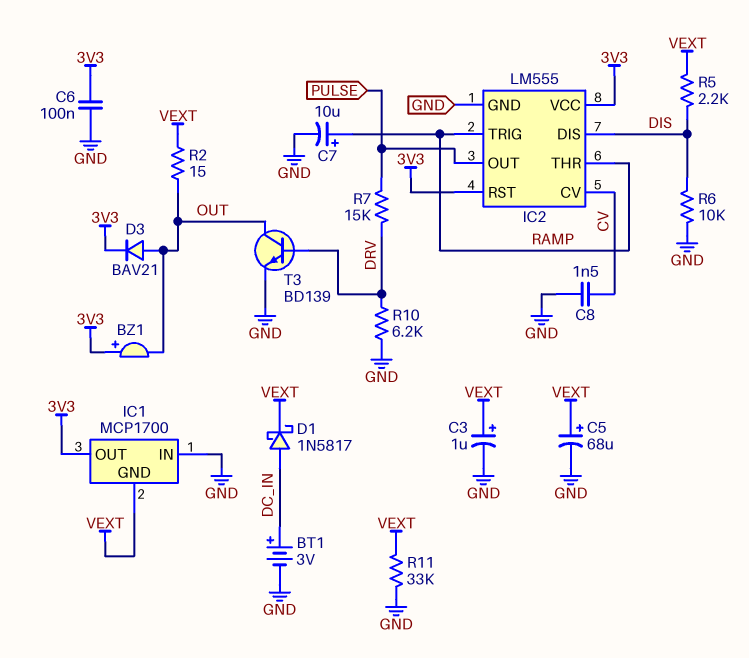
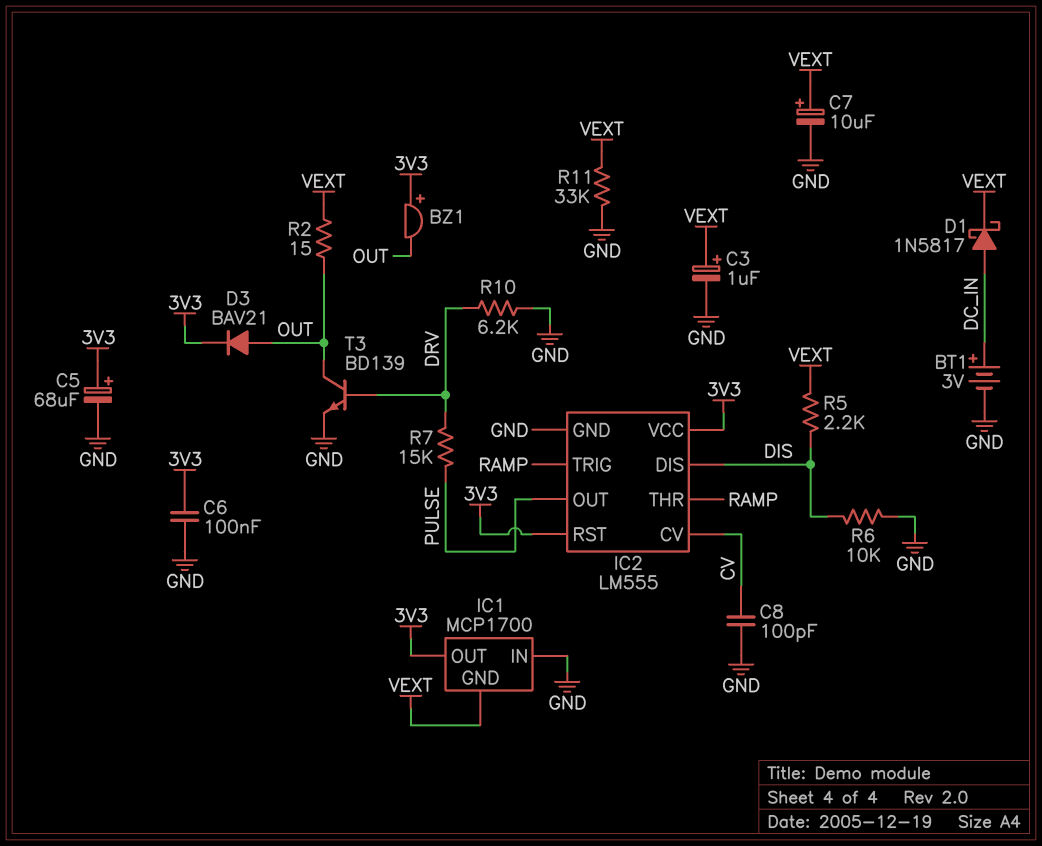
C5: 68uF (plus VEXT, minus GND) -> 68uF (plus 3V3, minus GND)
C7: 10uF (plus RAMP, minus GND) -> 10uF (plus VEXT, minus GND)
C8: 1.5nF (CV, GND) -> 100pF (CV, GND)

